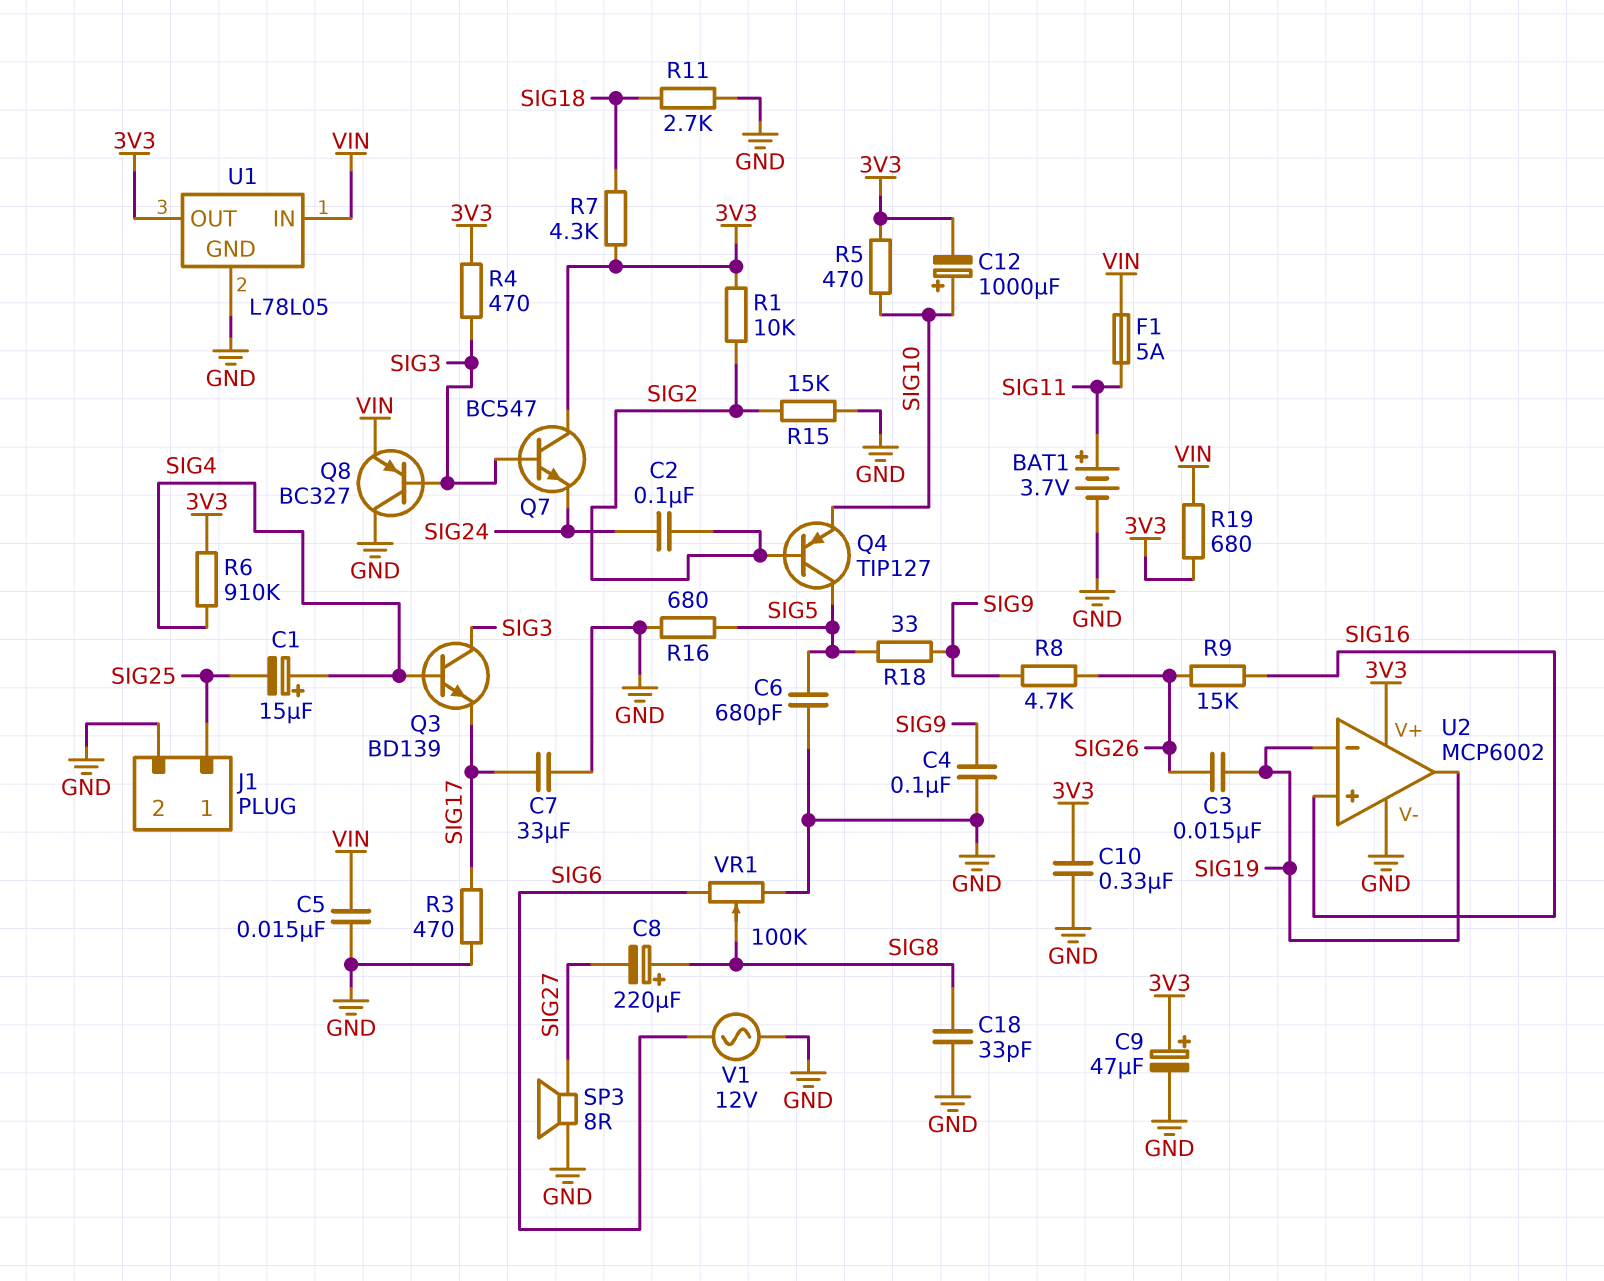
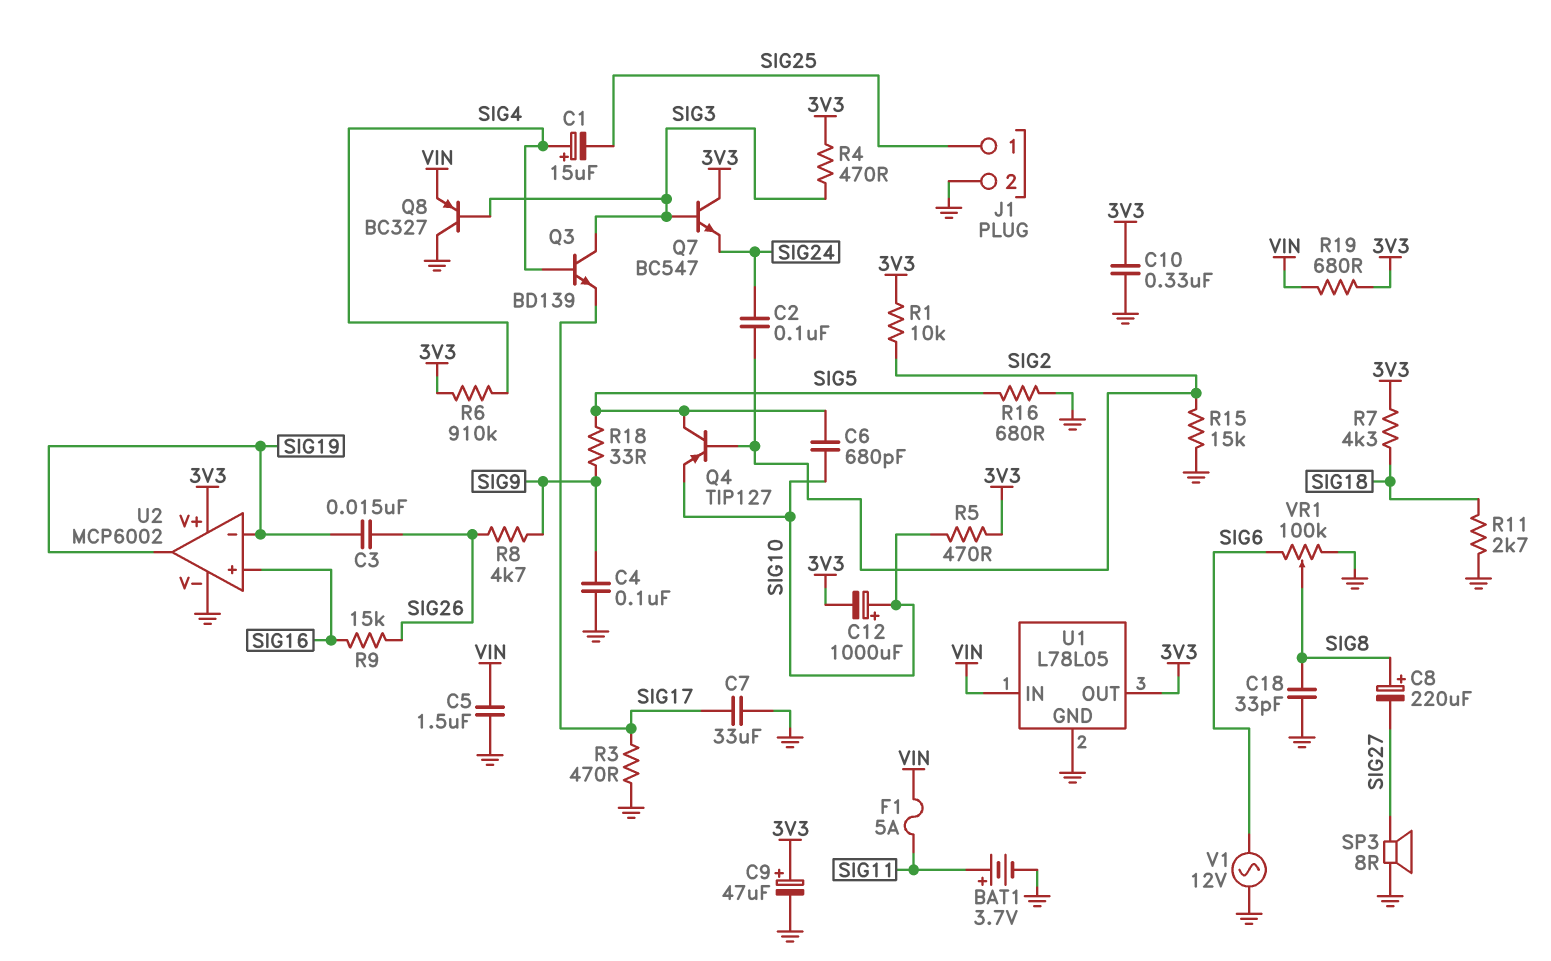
C5: 15nF (GND, VIN) -> 1.5uF (GND, VIN)
C6: 680pF (GND, SIG5) -> 680pF (SIG5, SIG10)

